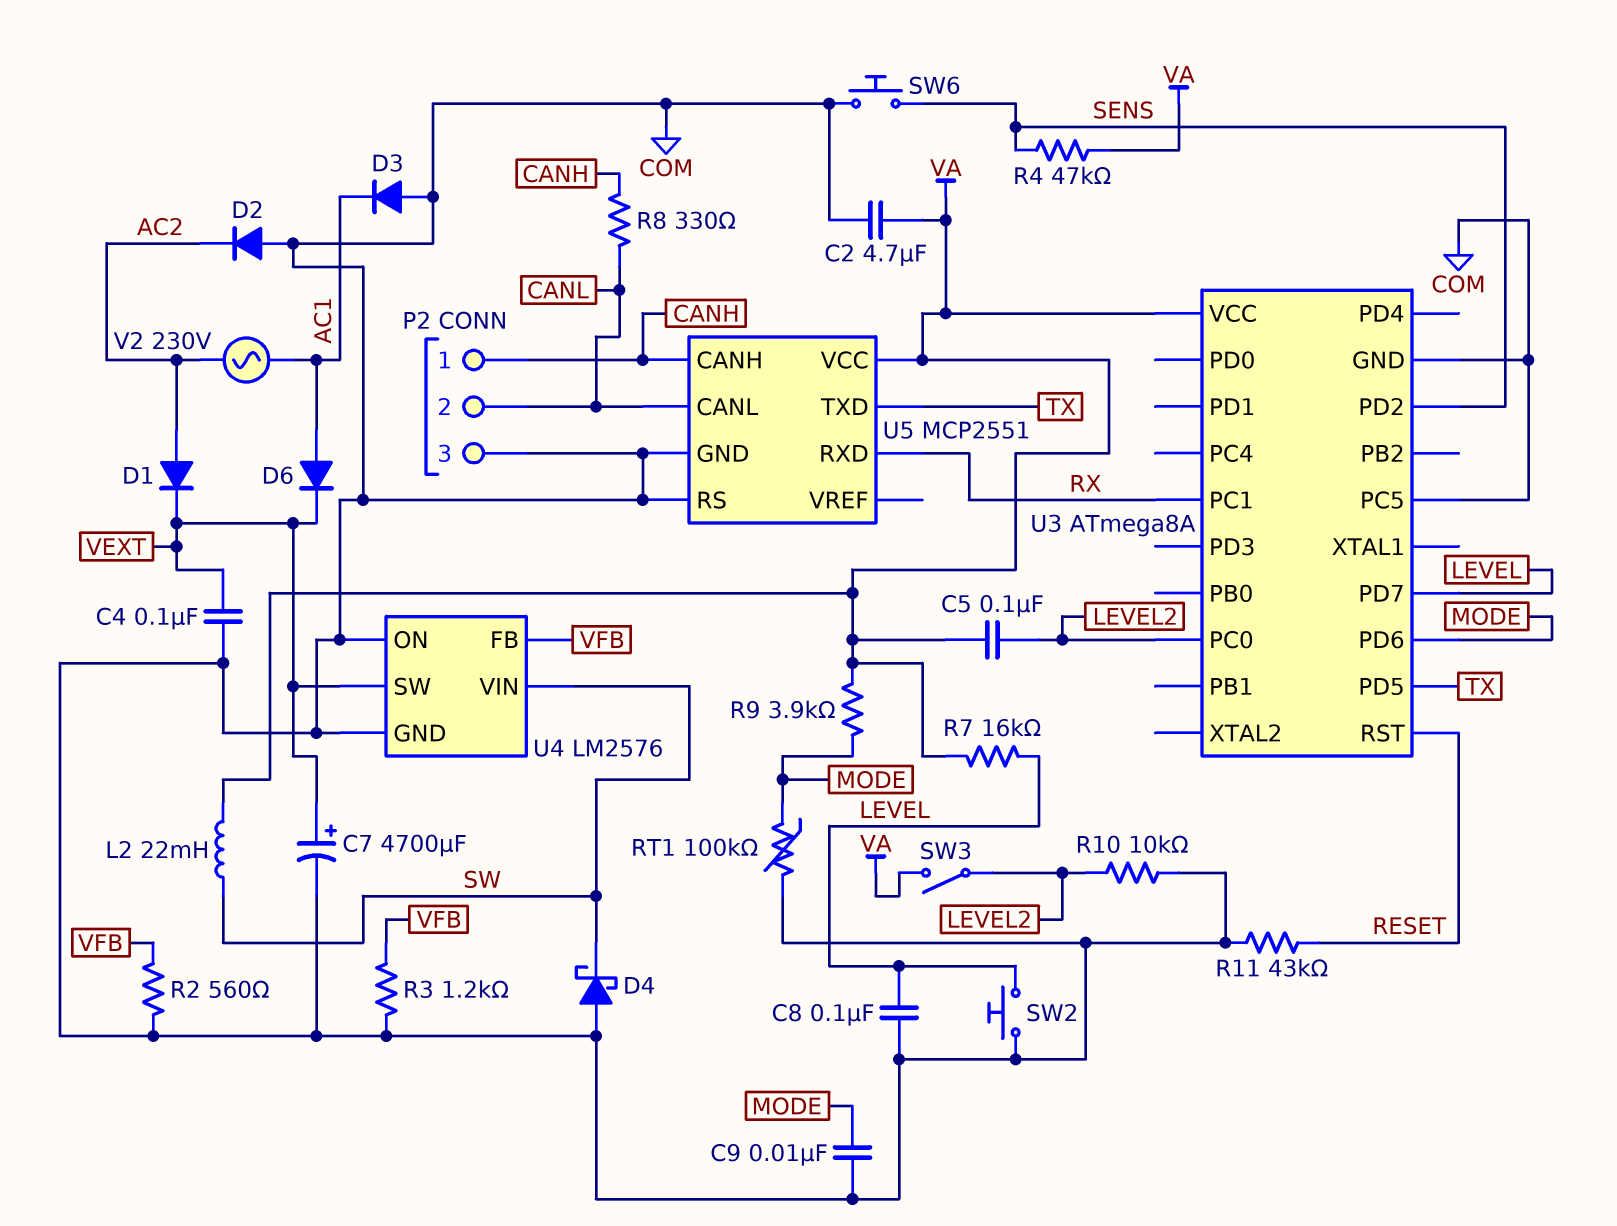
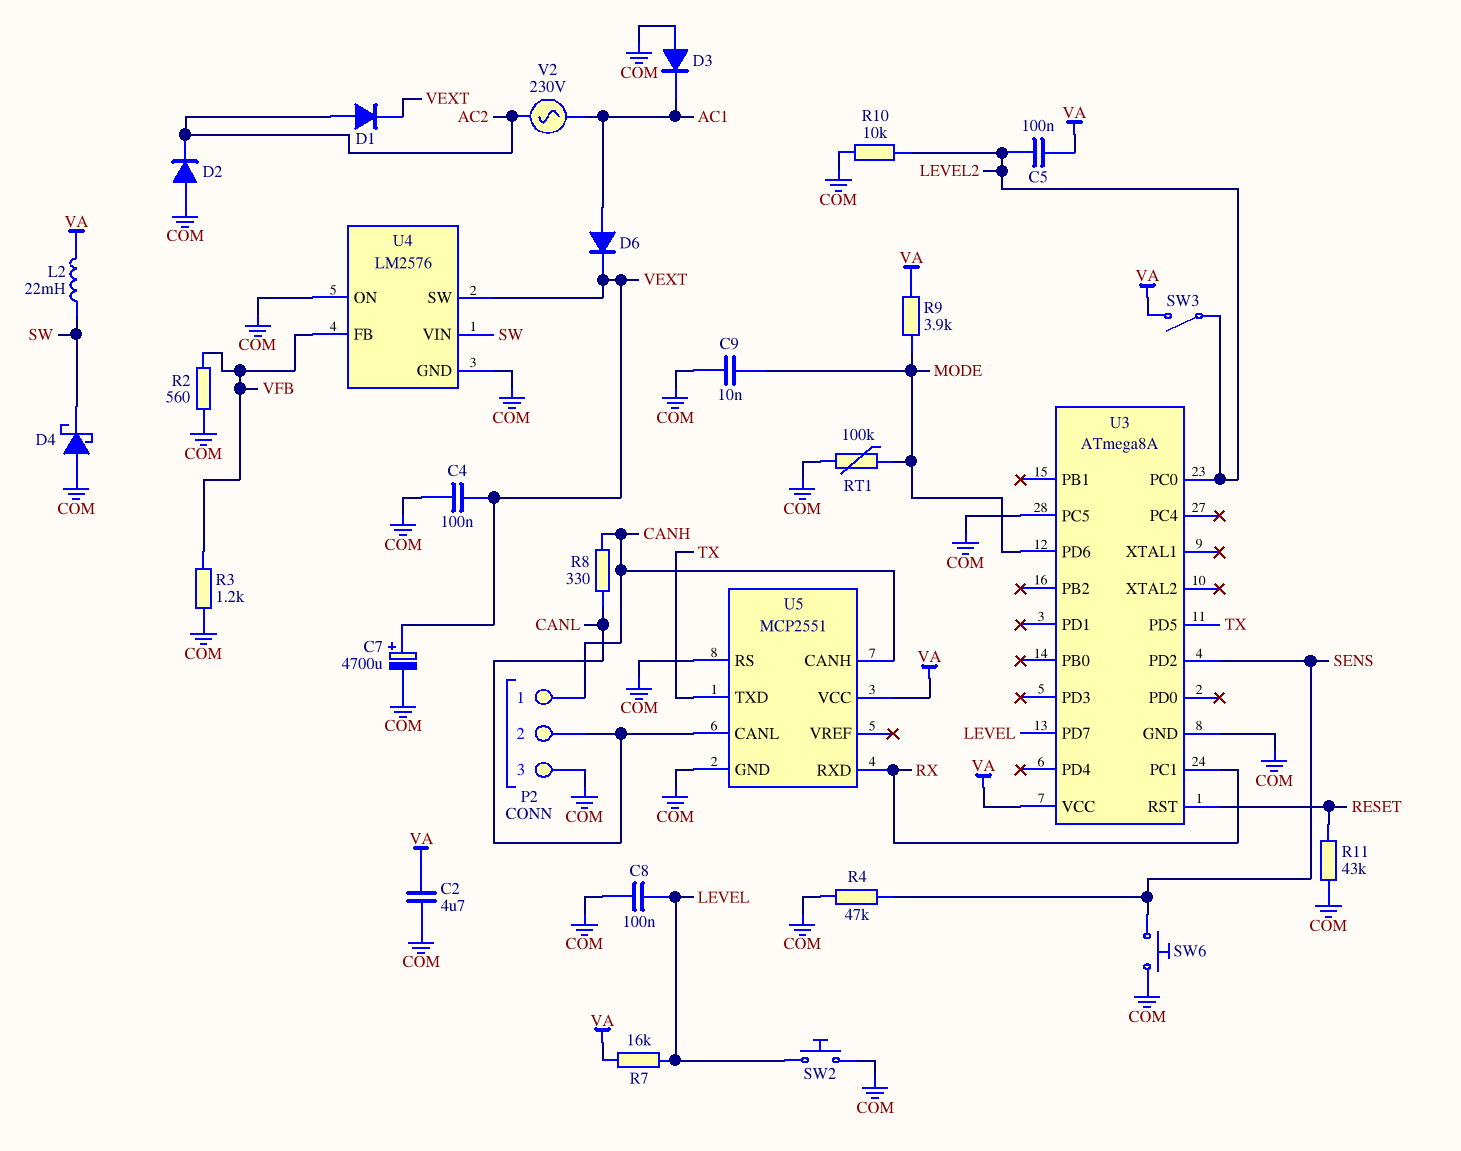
R4: 47k (SENS, VA) -> 47k (COM, SENS)

